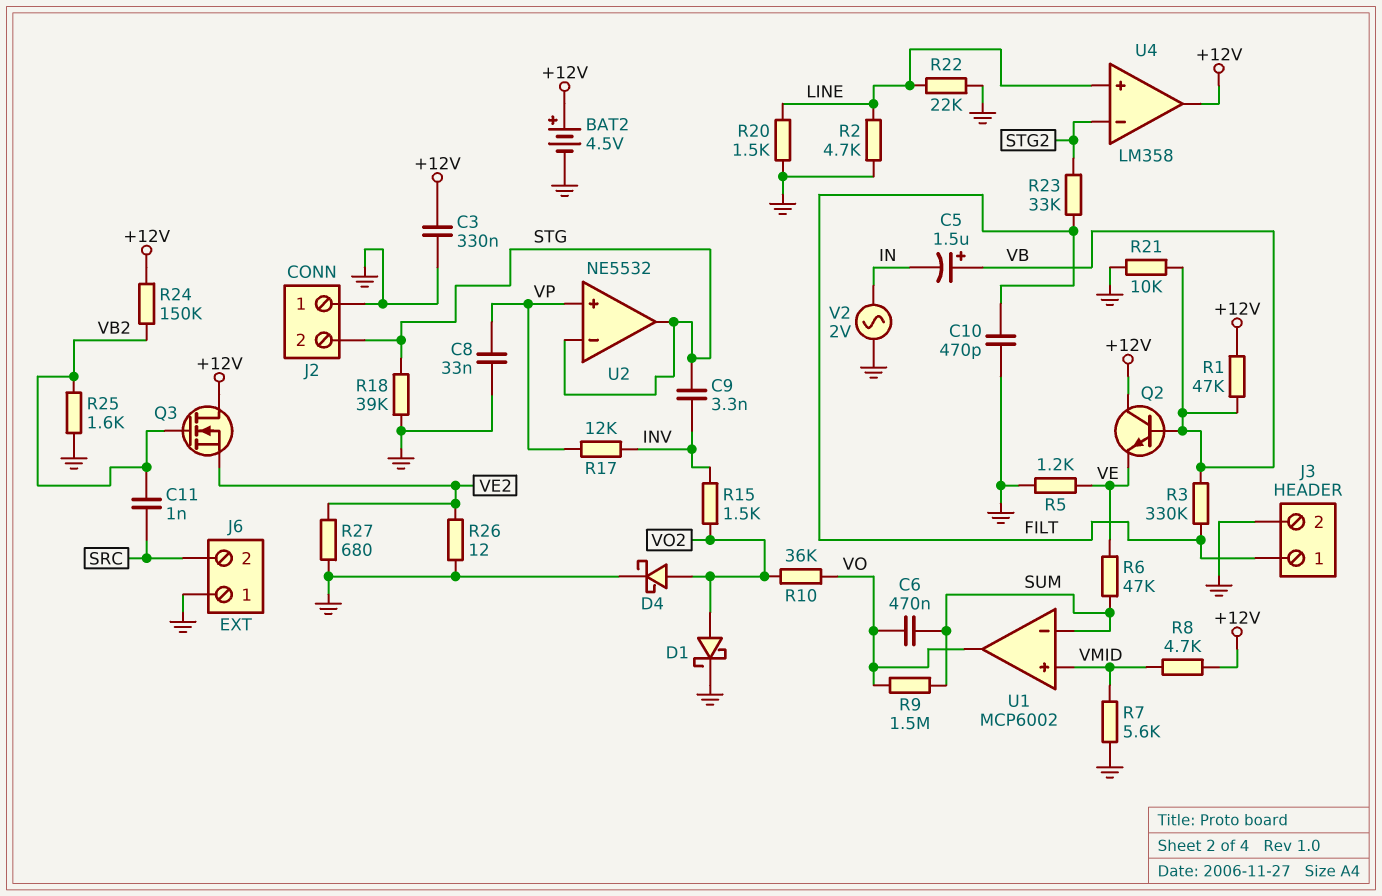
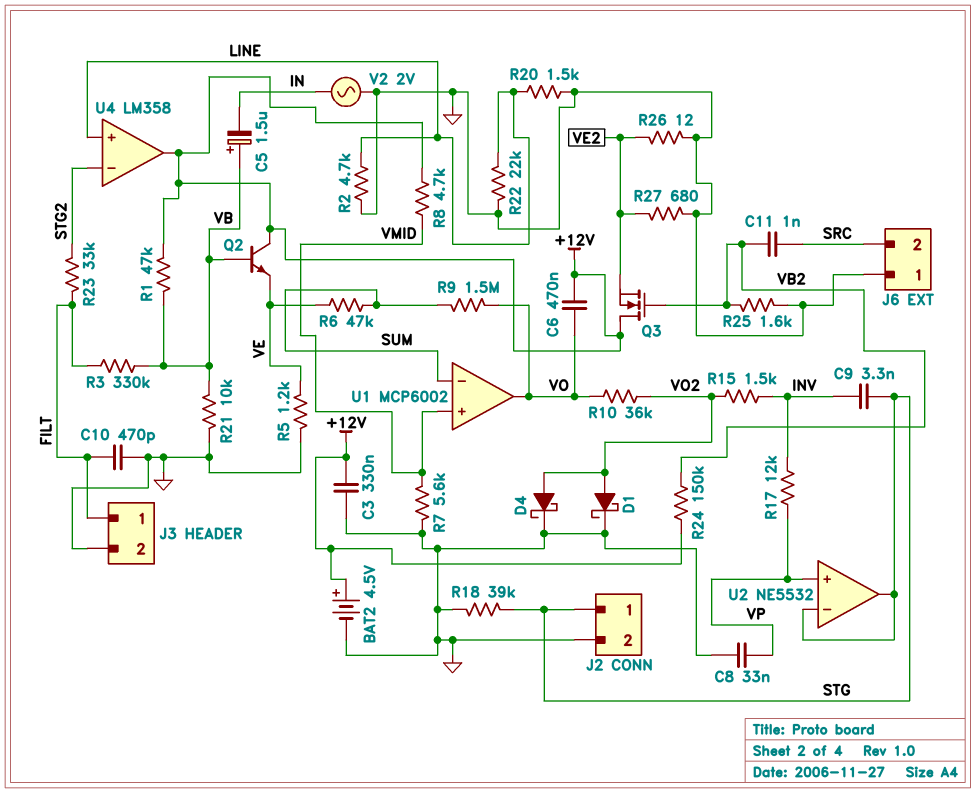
C6: 470nF (SUM, VO) -> 470nF (+12V, VO)
J2 pin 1: GND -> STG
J2 pin 2: STG -> GND

